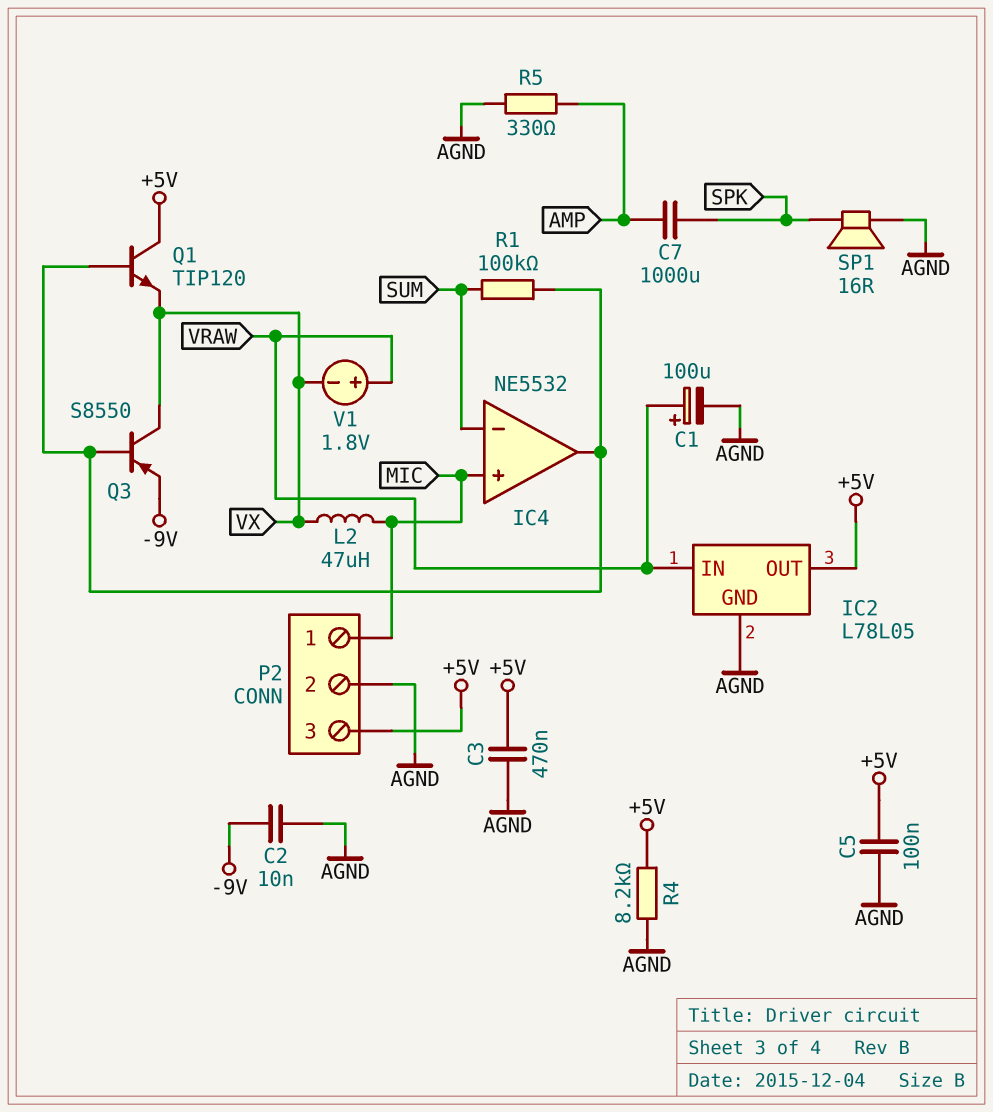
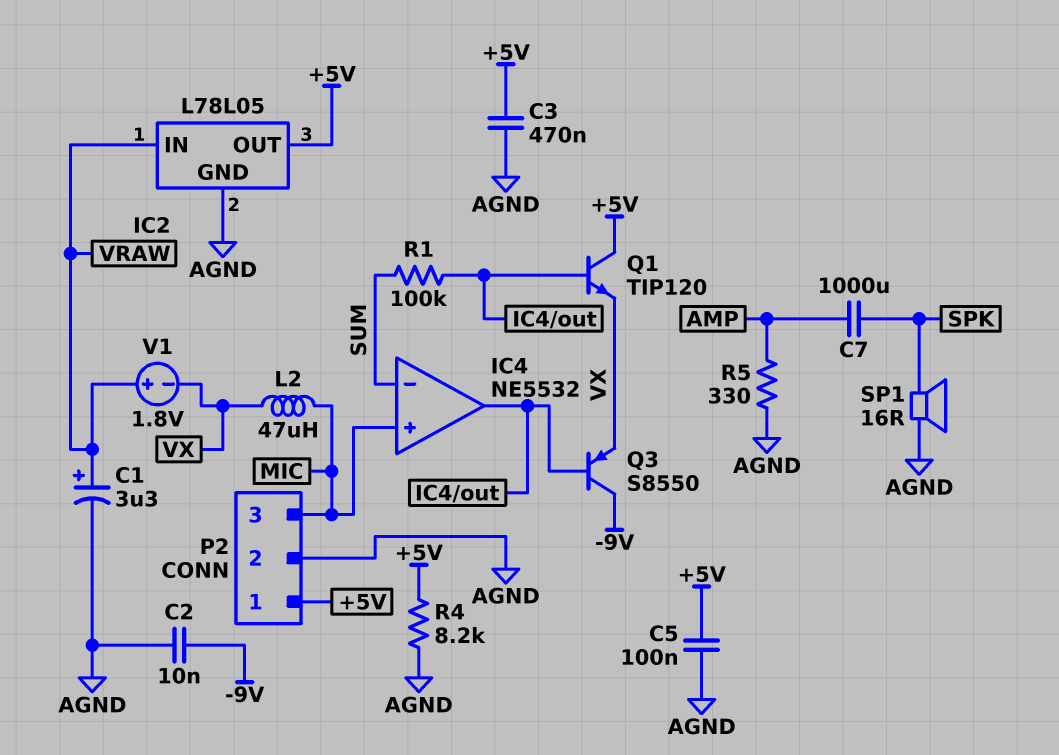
C1: 100uF (plus VRAW, minus AGND) -> 3.3uF (plus VRAW, minus AGND)
P2 pin 1: MIC -> +5V
P2 pin 3: +5V -> MIC
Q3: PNP S8550 (B IC4/out, C VX, E -9V) -> PNP S8550 (B IC4/out, C -9V, E VX)

